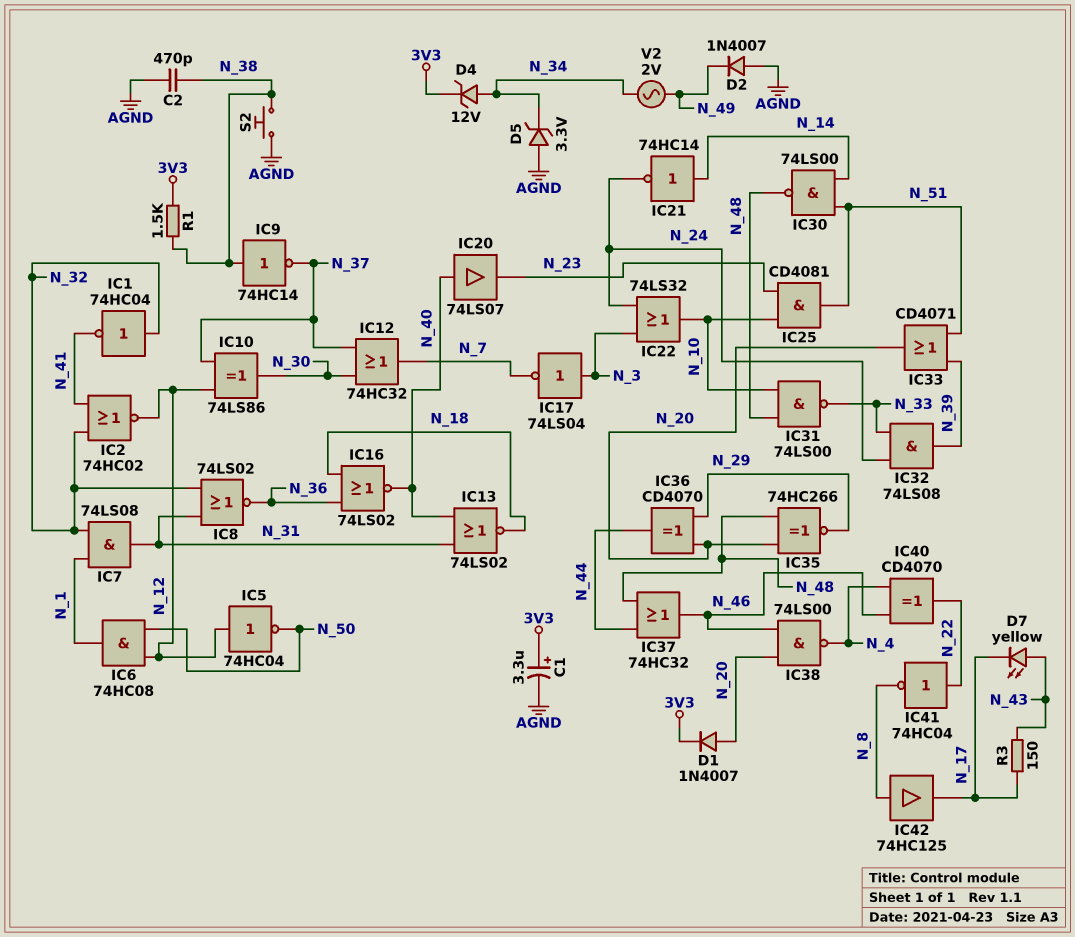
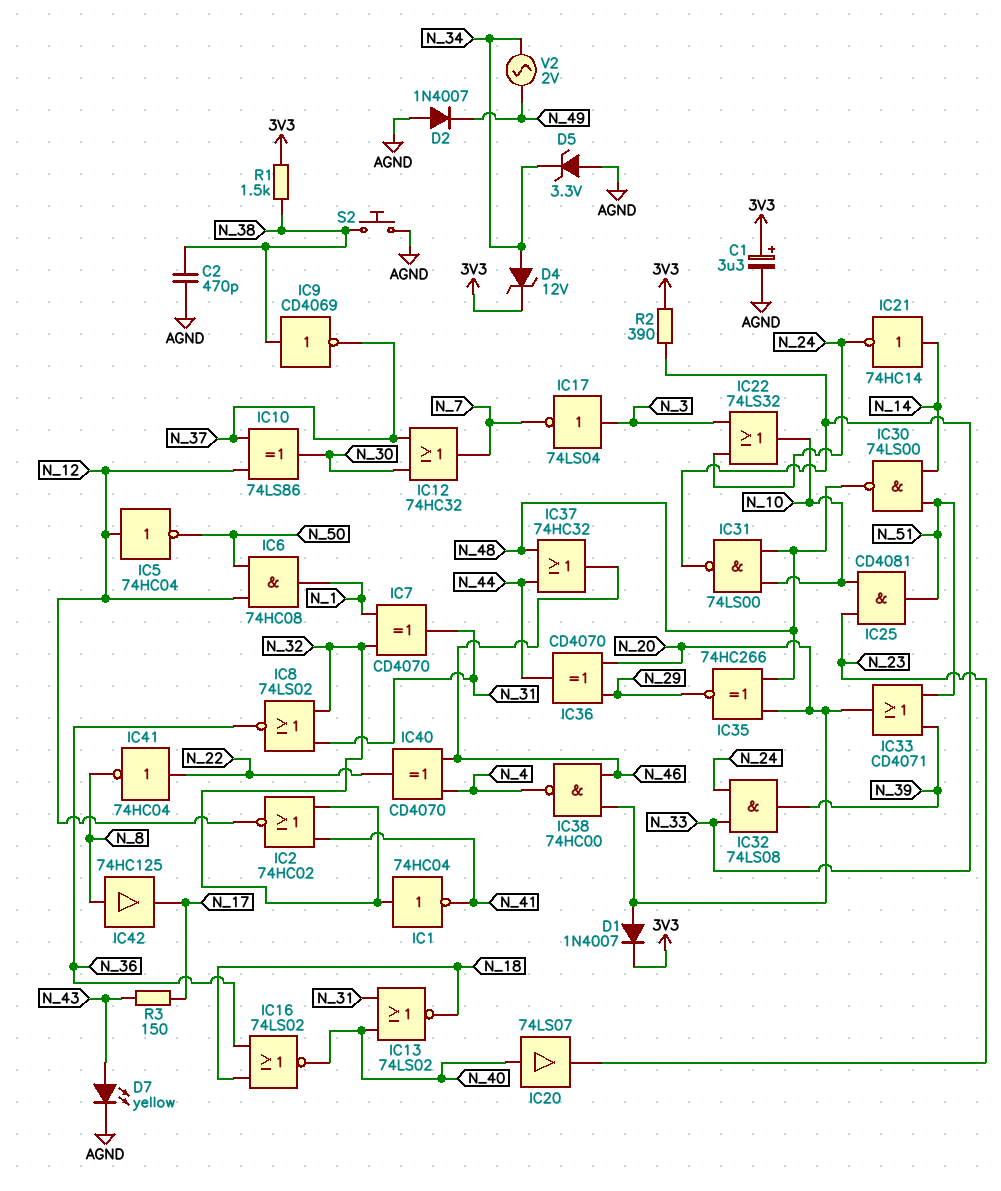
D7: LED yellow (A N_43, K N_17) -> LED yellow (A N_43, K AGND)
IC7: AND 74LS08 (in N_1, in N_32, out N_31) -> XOR CD4070 (in N_1, in N_32, out N_31)
IC9: NOT 74HC14 (in N_38, out N_37) -> NOT CD4069 (in N_38, out N_37)
IC38: NAND 74LS00 (in N_20, in N_46, out N_4) -> NAND 74HC00 (in N_20, in N_46, out N_4)
R2: none -> 390 (3V3, N_33)

